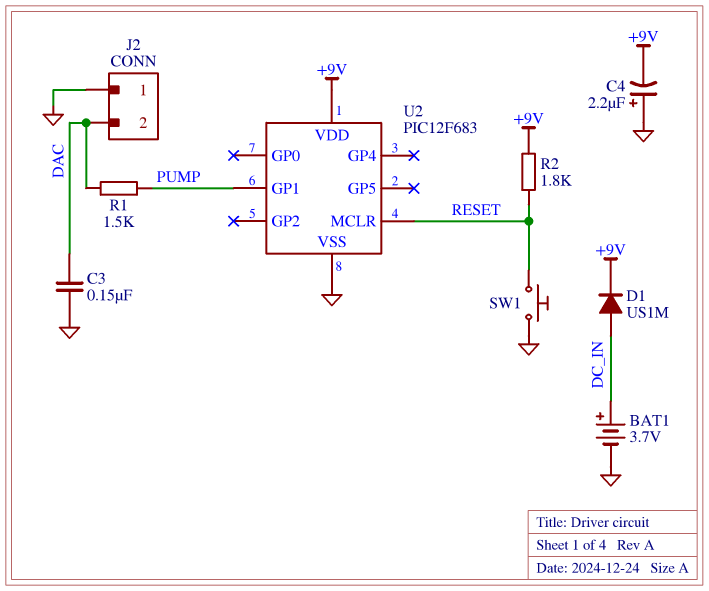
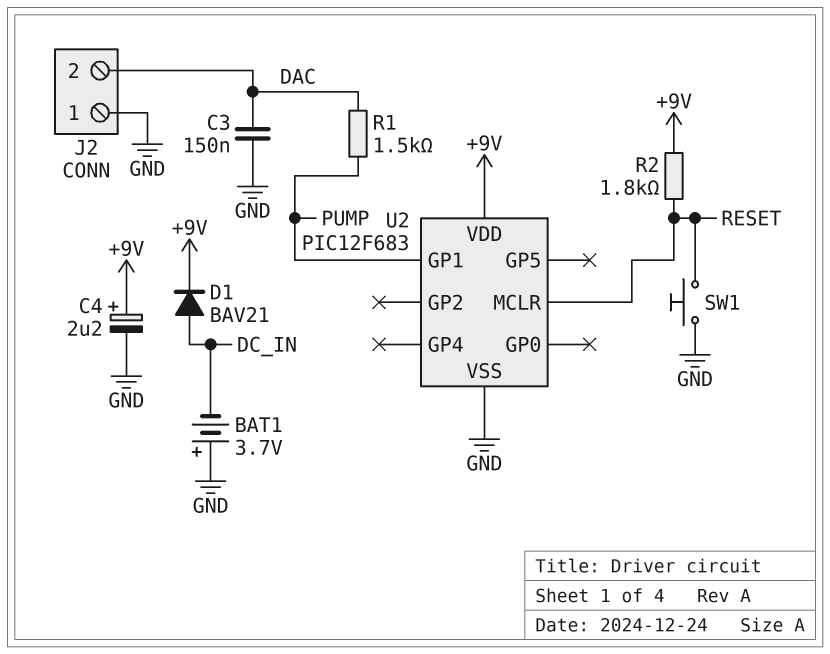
BAT1: 3.7V (plus DC_IN, minus GND) -> 3.7V (plus GND, minus DC_IN)
C4: 2.2uF (plus GND, minus +9V) -> 2.2uF (plus +9V, minus GND)
D1: diode US1M (A DC_IN, K +9V) -> diode BAV21 (A DC_IN, K +9V)

